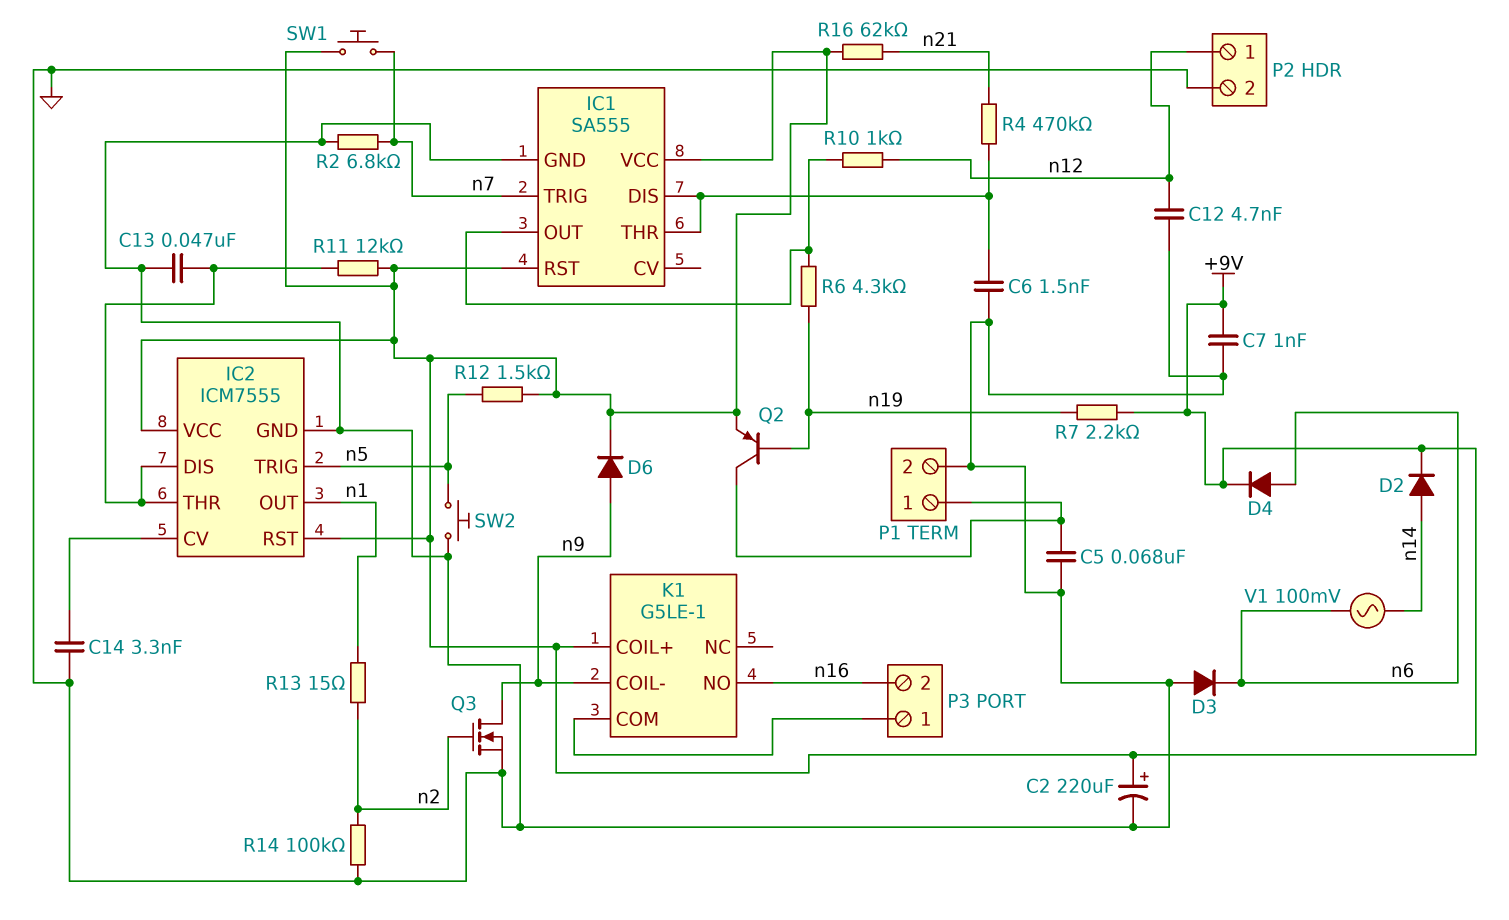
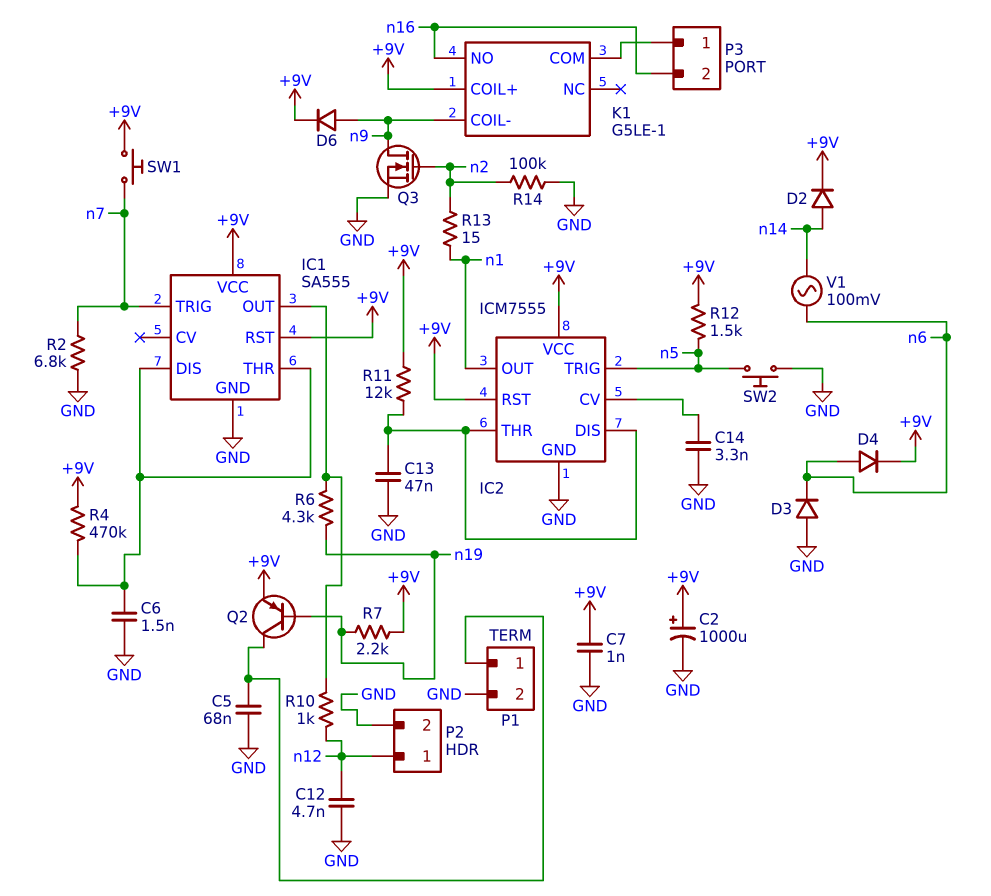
C2: 220uF (plus +9V, minus GND) -> 1000uF (plus +9V, minus GND)
R4: 470k (IC1/DIS, n21) -> 470k (+9V, IC1/DIS)
R16: 62k (+9V, n21) -> none

